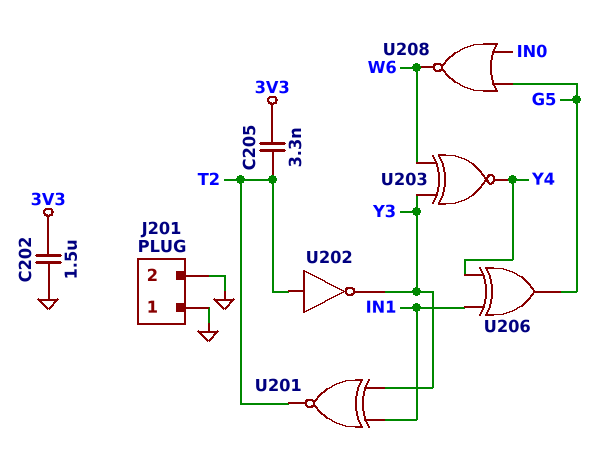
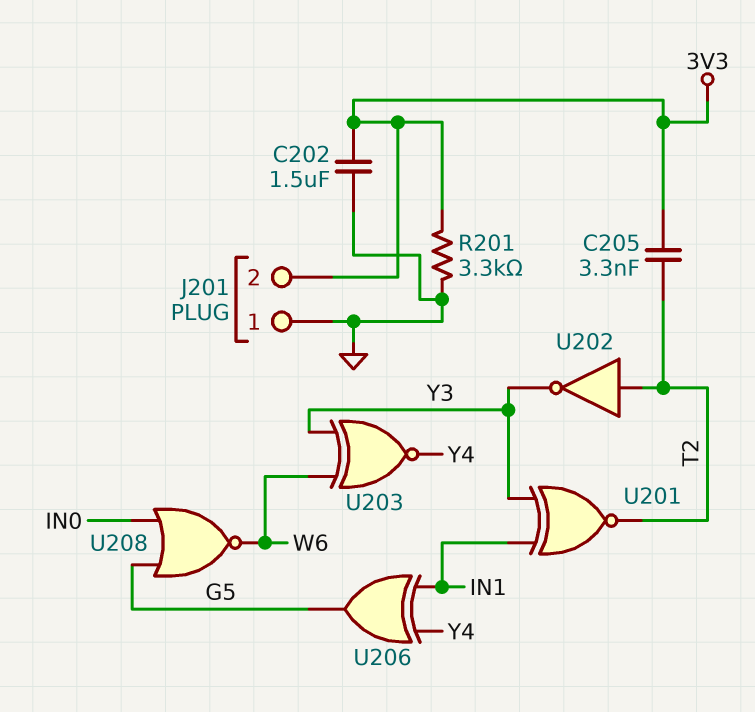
J201 pin 2: GND -> 3V3
R201: none -> 3.3k (3V3, GND)

